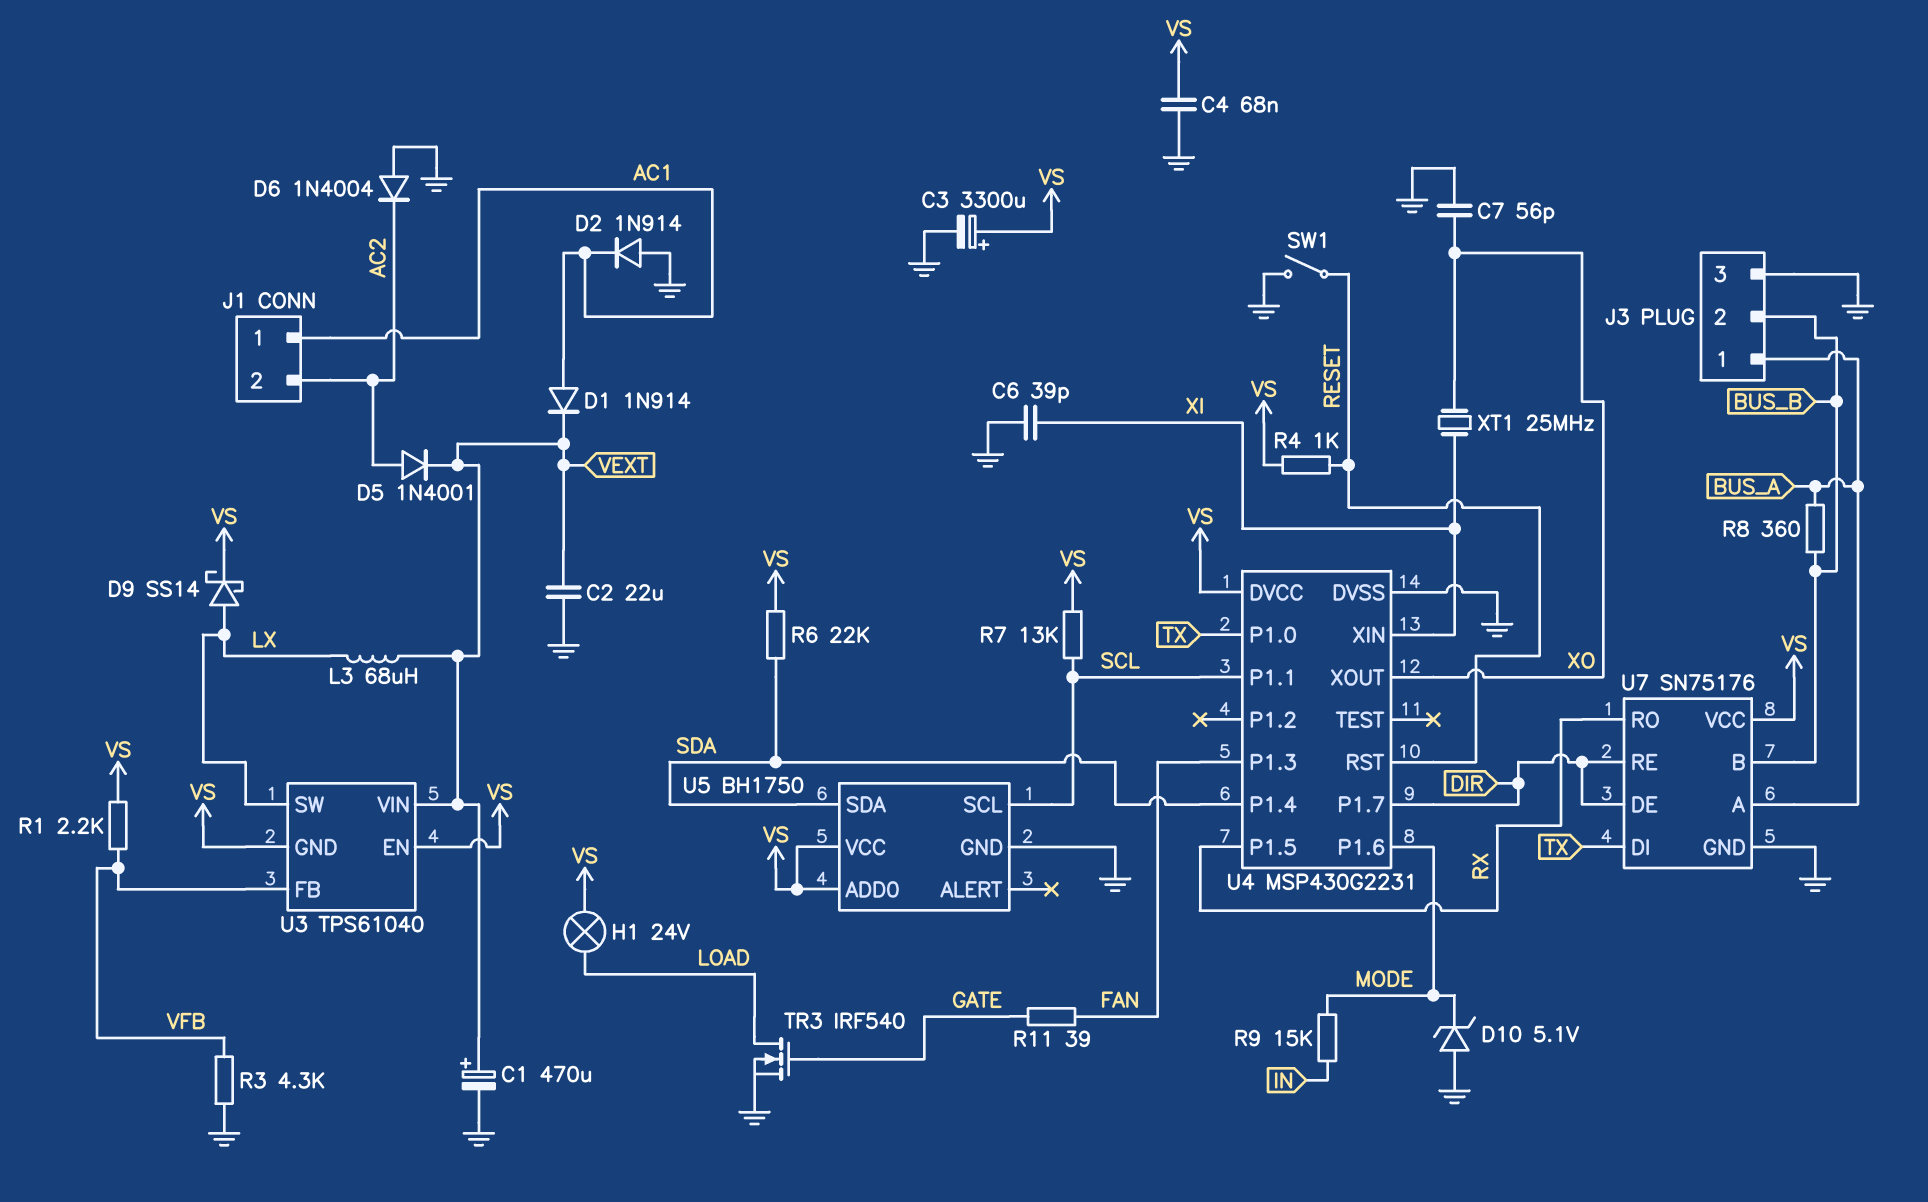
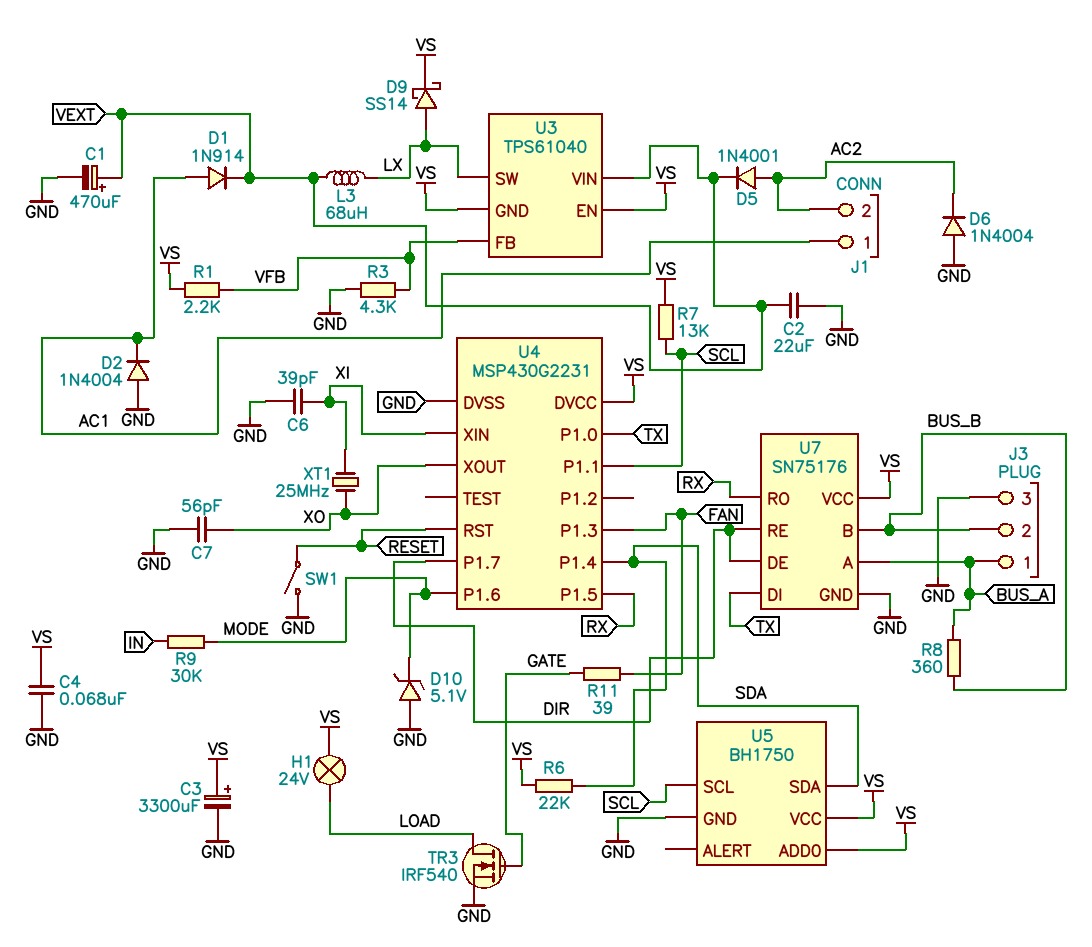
D2: diode 1N914 (A GND, K AC1) -> diode 1N4004 (A GND, K AC1)
R4: 1k (RESET, VS) -> none
R9: 15k (IN, MODE) -> 30k (IN, MODE)

